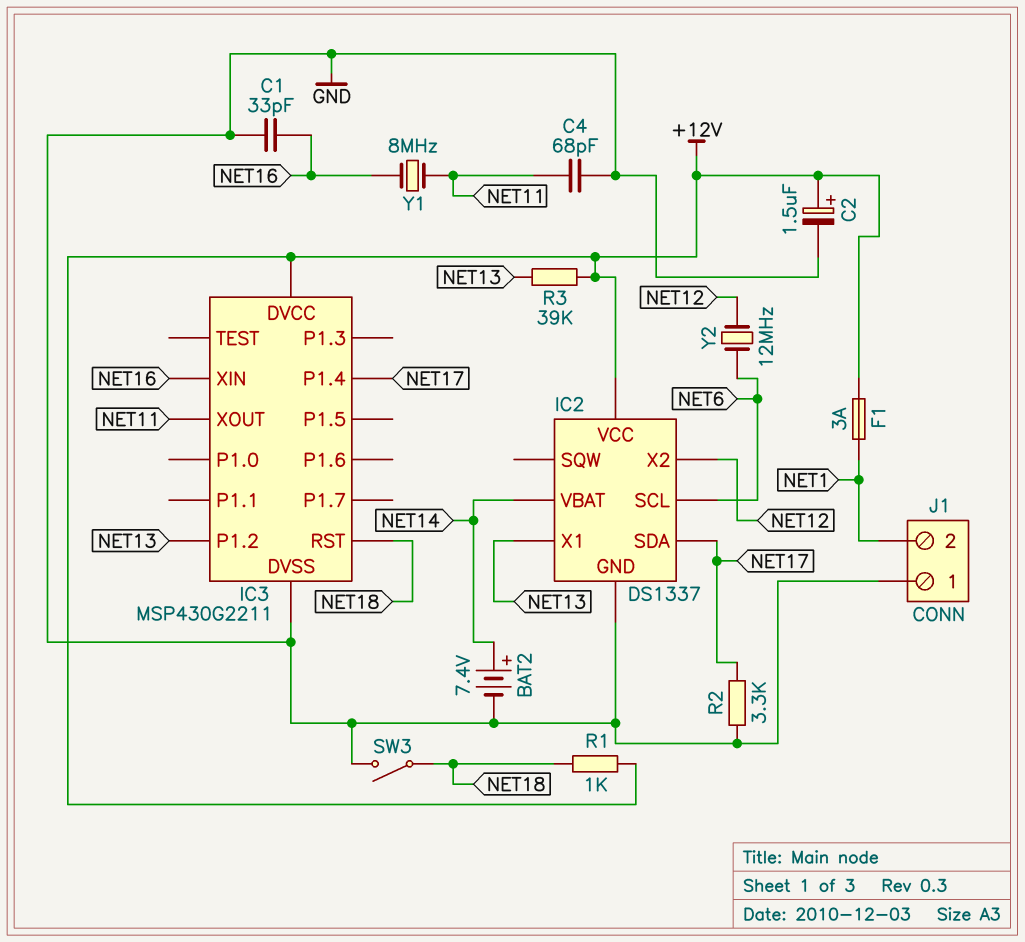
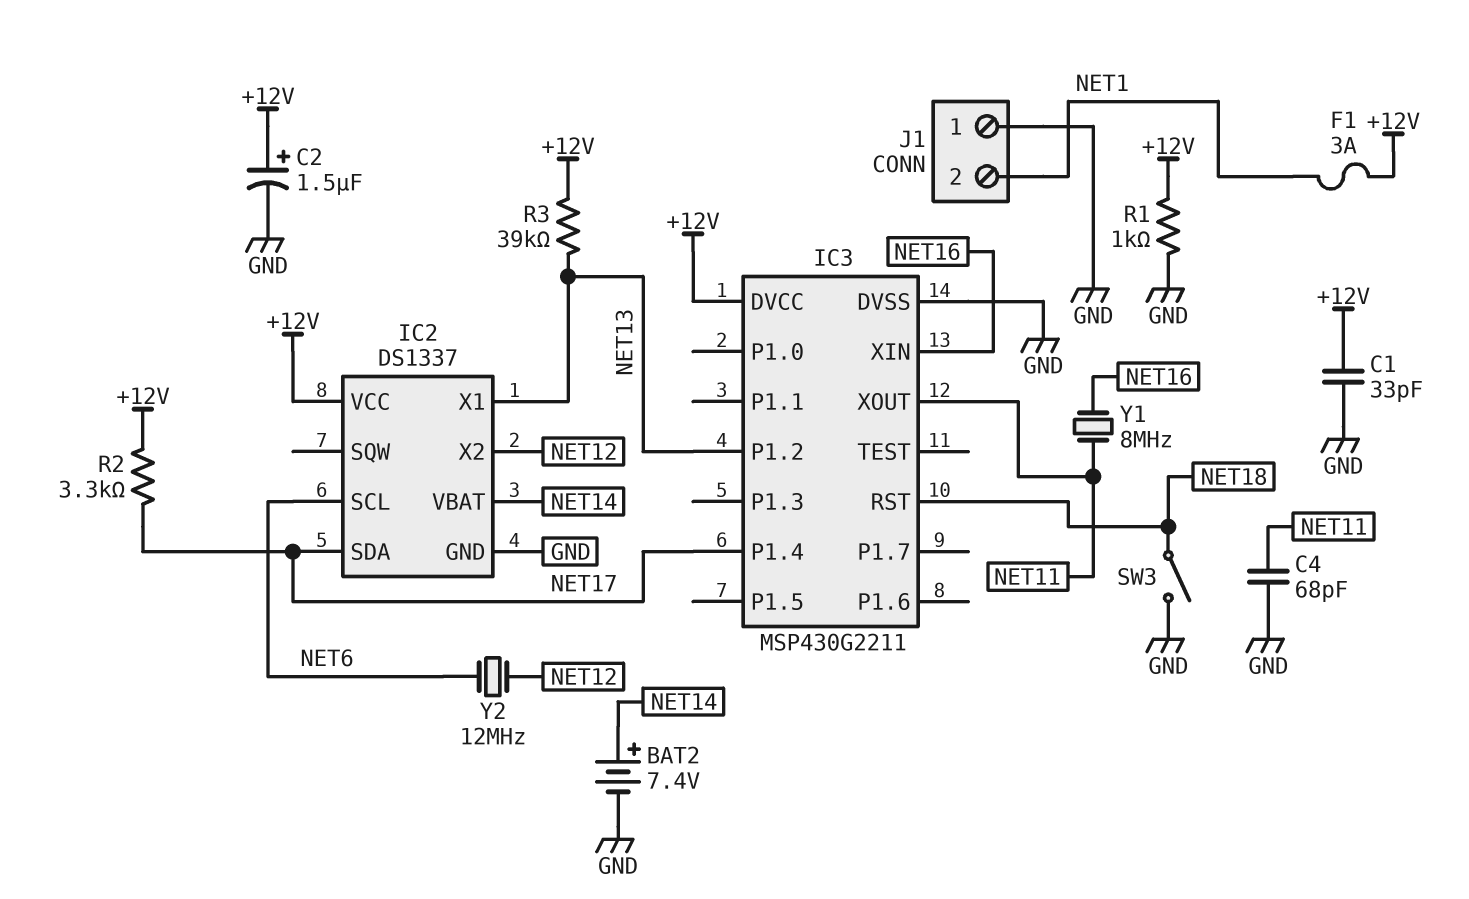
C1: 33pF (GND, NET16) -> 33pF (+12V, GND)
R1: 1k (+12V, NET18) -> 1k (+12V, GND)
R2: 3.3k (GND, NET17) -> 3.3k (+12V, NET17)

